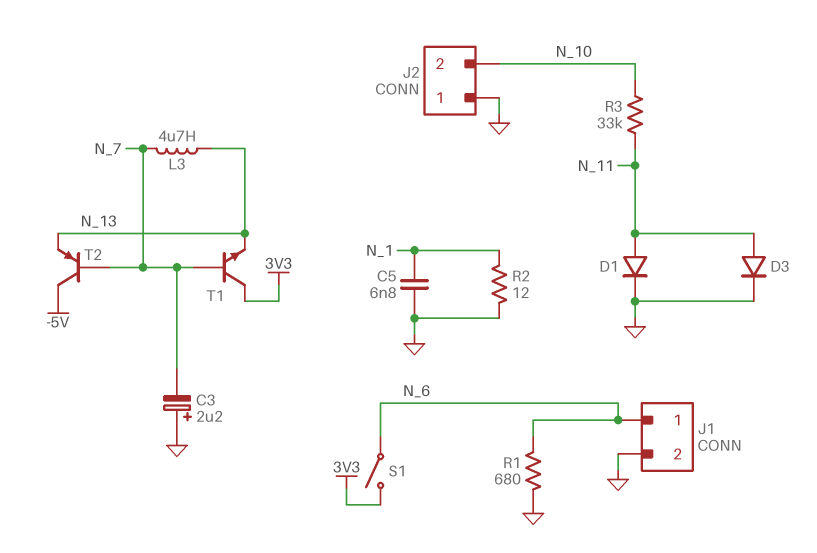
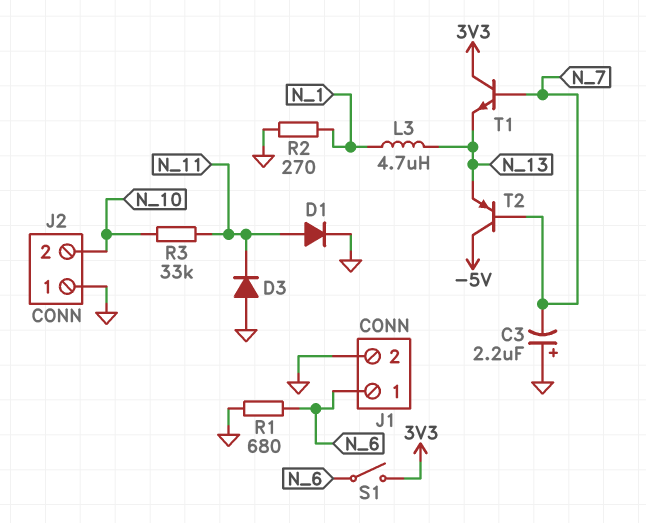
C5: 6.8nF (GND, N_1) -> none
D3: diode (A N_11, K GND) -> diode (A GND, K N_11)
L3: 4.7uH (N_7, N_13) -> 4.7uH (N_1, N_13)
R2: 12 (GND, N_1) -> 270 (GND, N_1)

